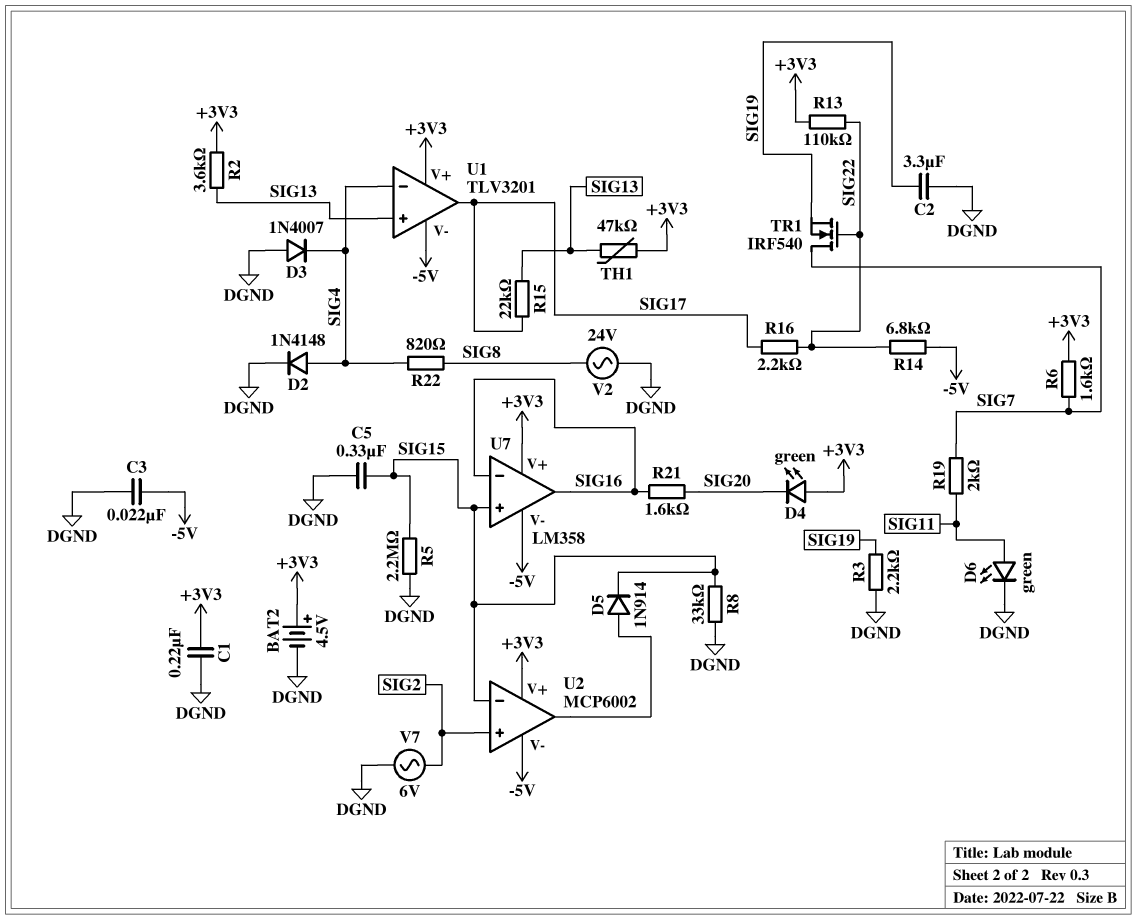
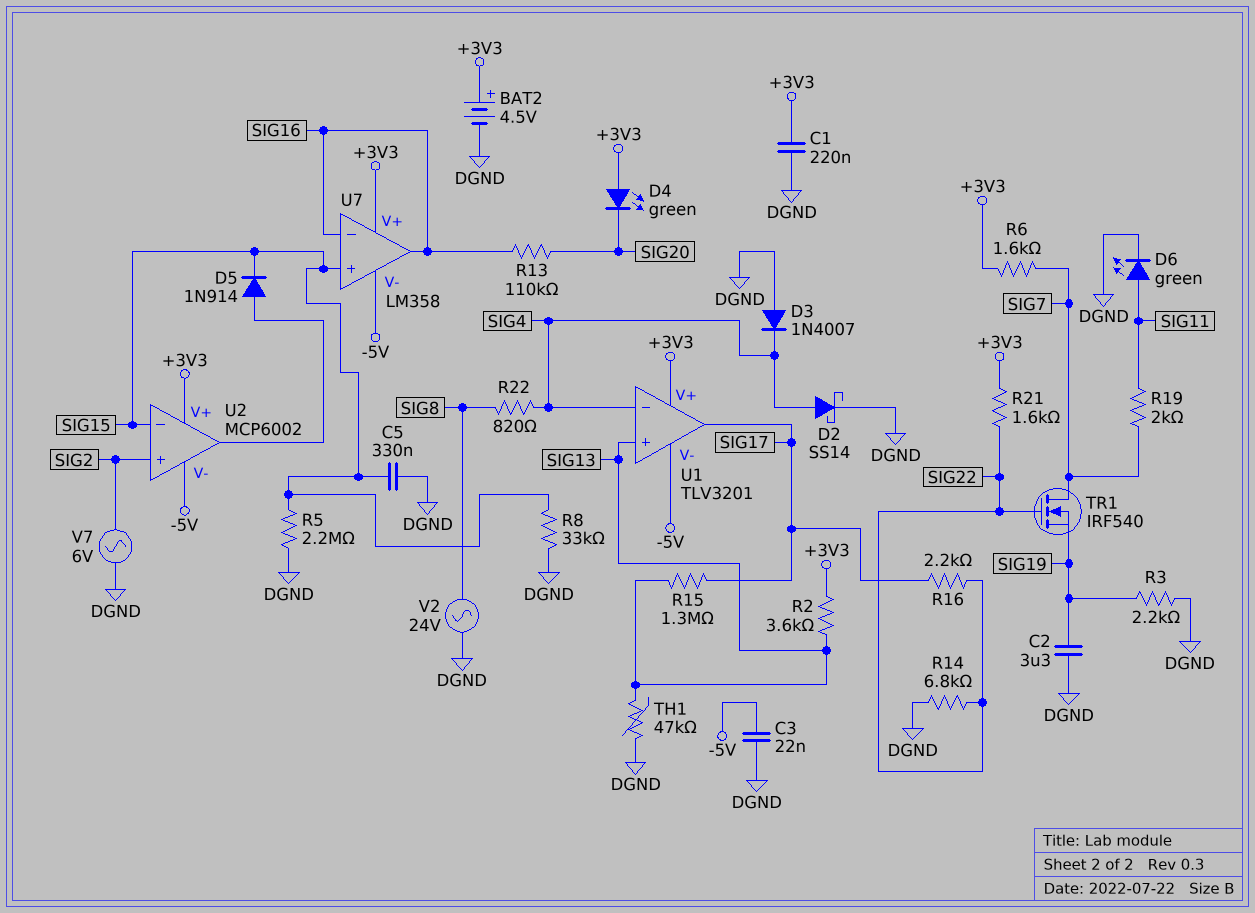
D2: diode 1N4148 (A SIG4, K DGND) -> schottky SS14 (A SIG4, K DGND)
R13: 110k (+3V3, SIG22) -> 110k (SIG16, SIG20)
R14: 6.8k (-5V, SIG22) -> 6.8k (DGND, SIG22)
R15: 22k (SIG13, SIG17) -> 1.3M (SIG13, SIG17)
R21: 1.6k (SIG16, SIG20) -> 1.6k (+3V3, SIG22)
TH1: 47k (+3V3, SIG13) -> 47k (DGND, SIG13)

